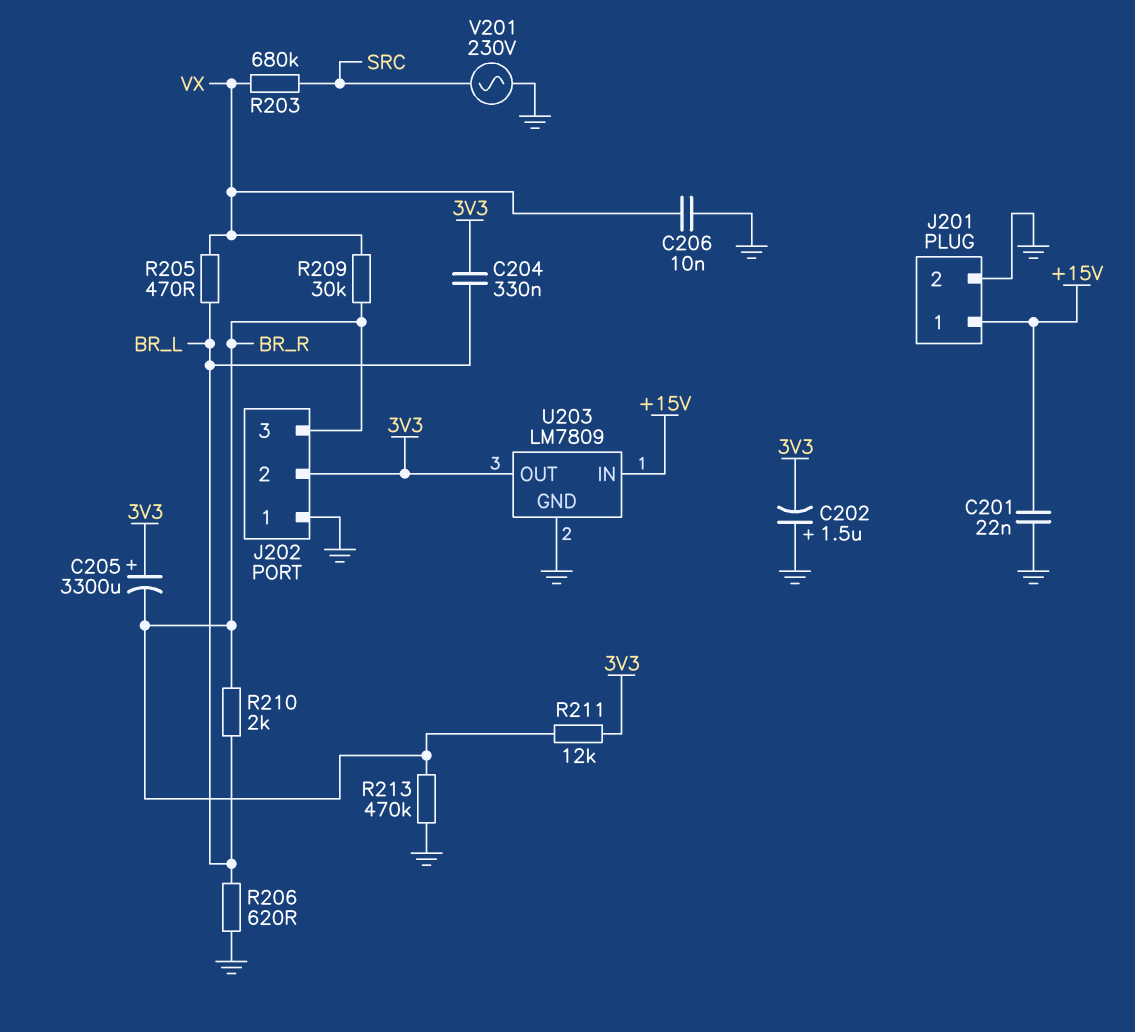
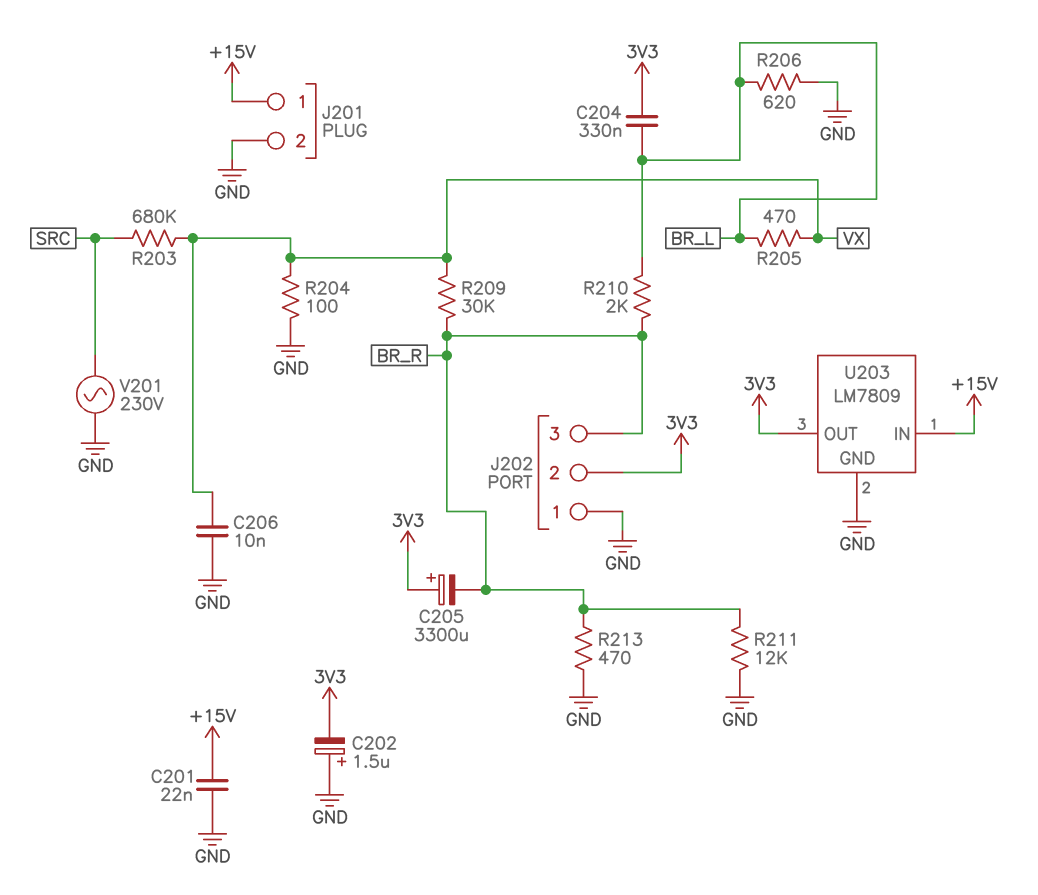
R204: none -> 100 (GND, VX)
R211: 12k (3V3, BR_R) -> 12k (BR_R, GND)
R213: 470k (BR_R, GND) -> 470 (BR_R, GND)

